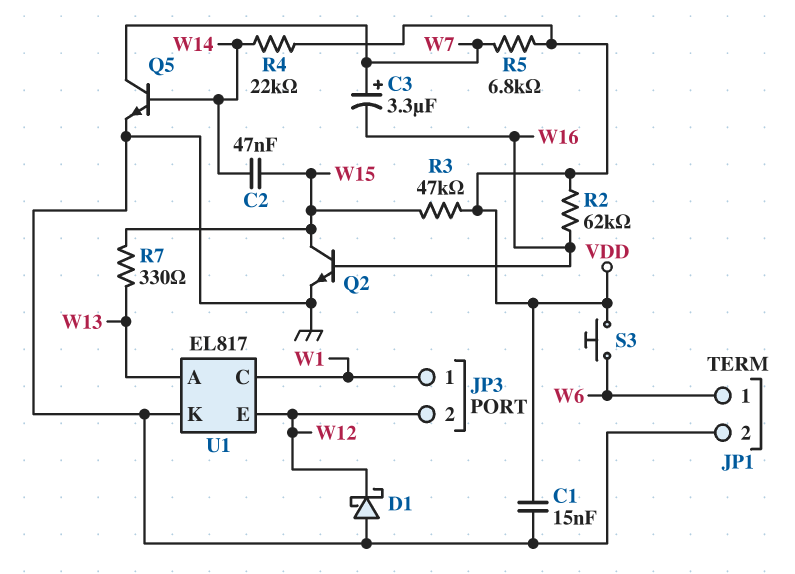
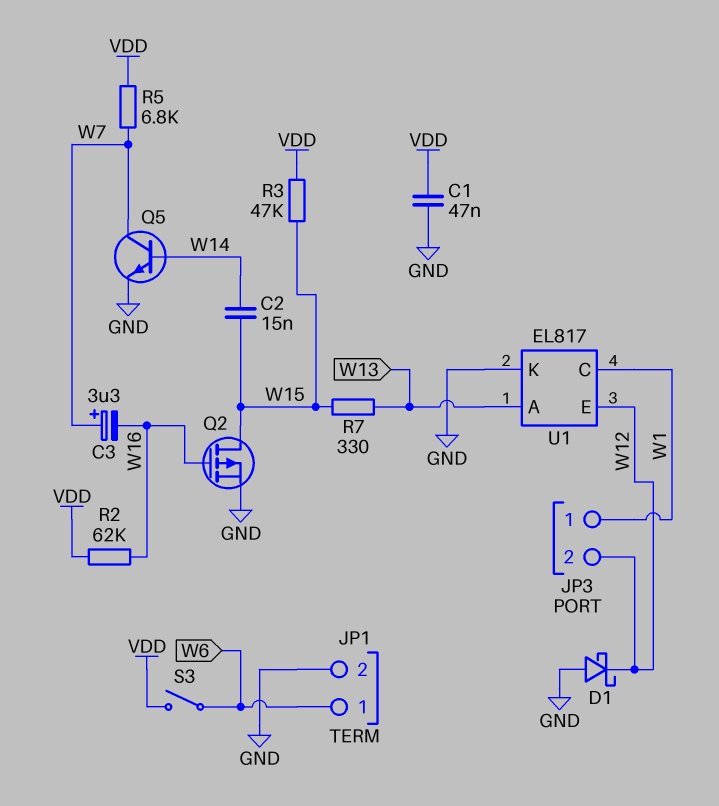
C1: 15nF (GND, VDD) -> 47nF (GND, VDD)
C2: 47nF (W14, W15) -> 15nF (W14, W15)
Q2: NPN (B W16, C W15, E GND) -> PMOS (G W16, D W15, S GND)
R4: 22k (VDD, W14) -> none
S3: button (VDD, W6) -> switch (VDD, W6)

